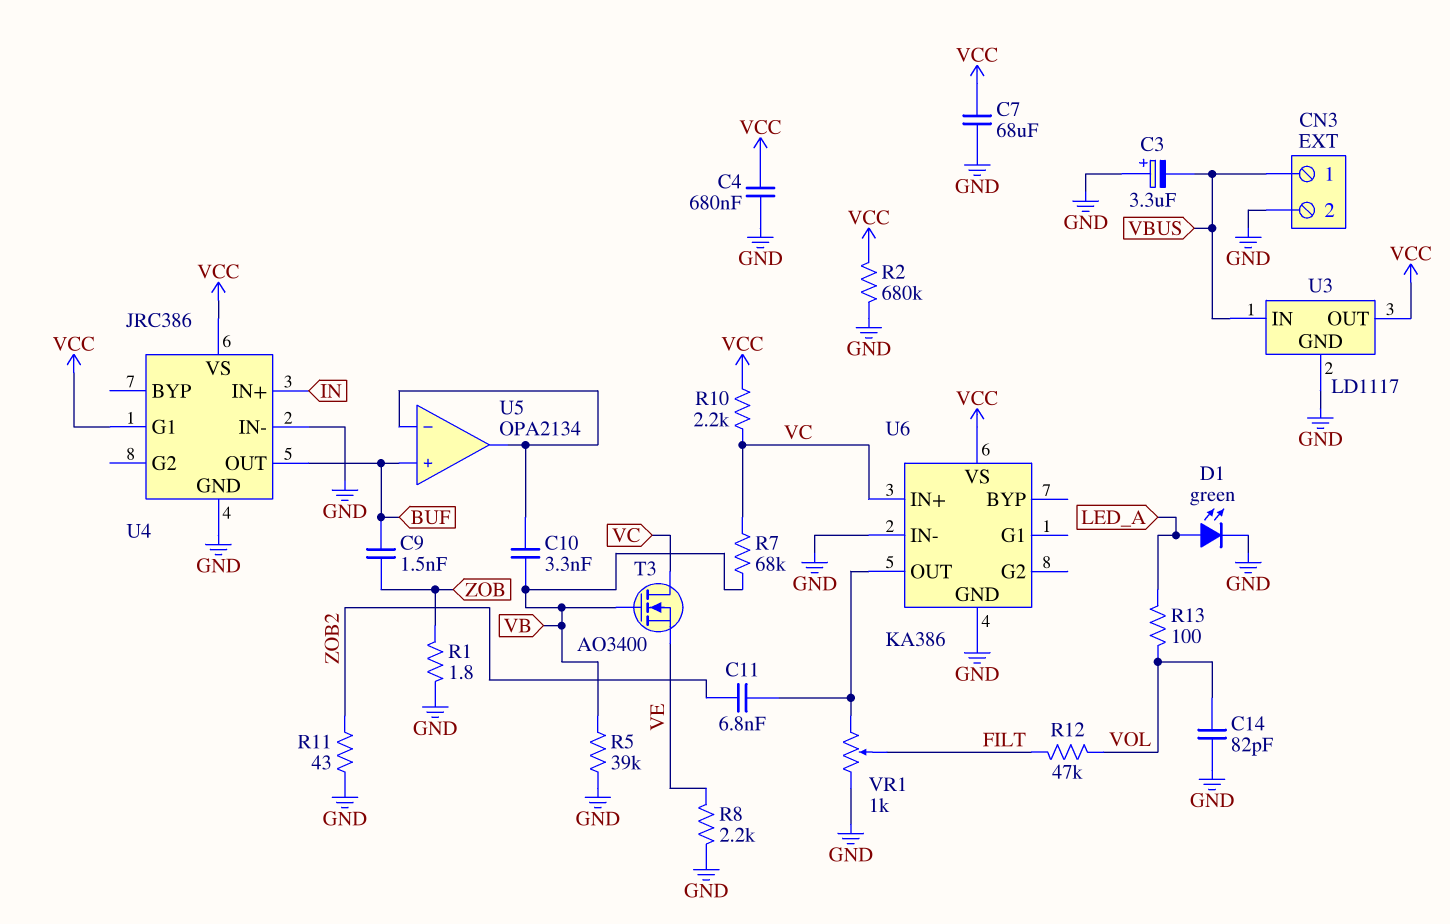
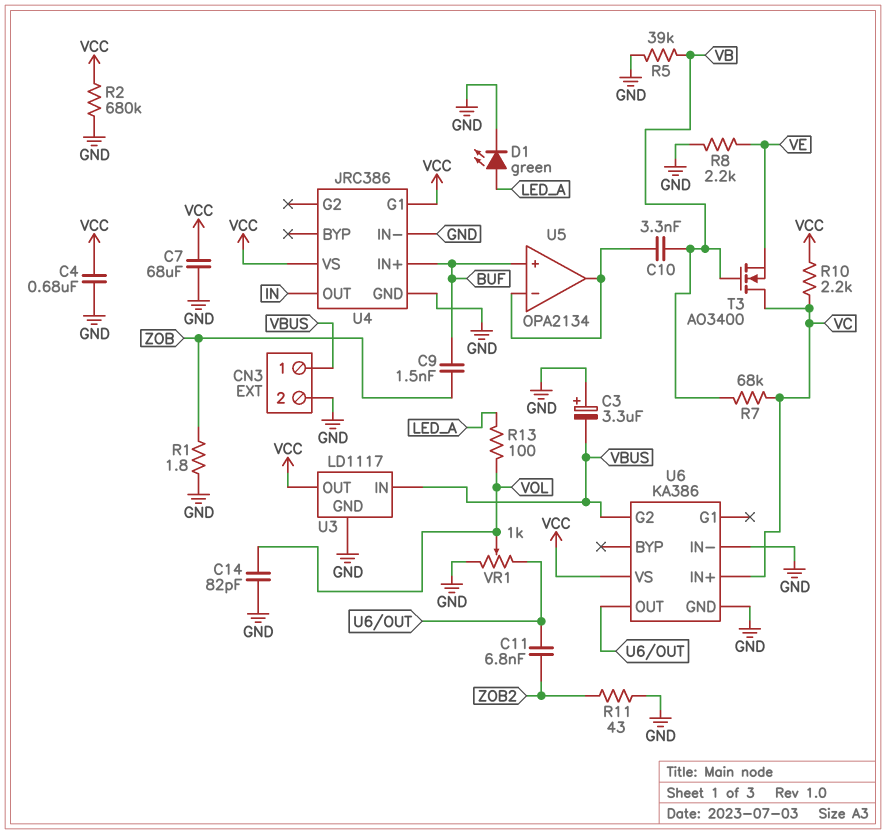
R12: 47k (FILT, VOL) -> none
U4 pin IN+: IN -> BUF
U4 pin OUT: BUF -> IN
U6 pin G2: none -> VBUS
VR1: 1k (GND, U6/OUT, wiper FILT) -> 1k (GND, U6/OUT, wiper VOL)

